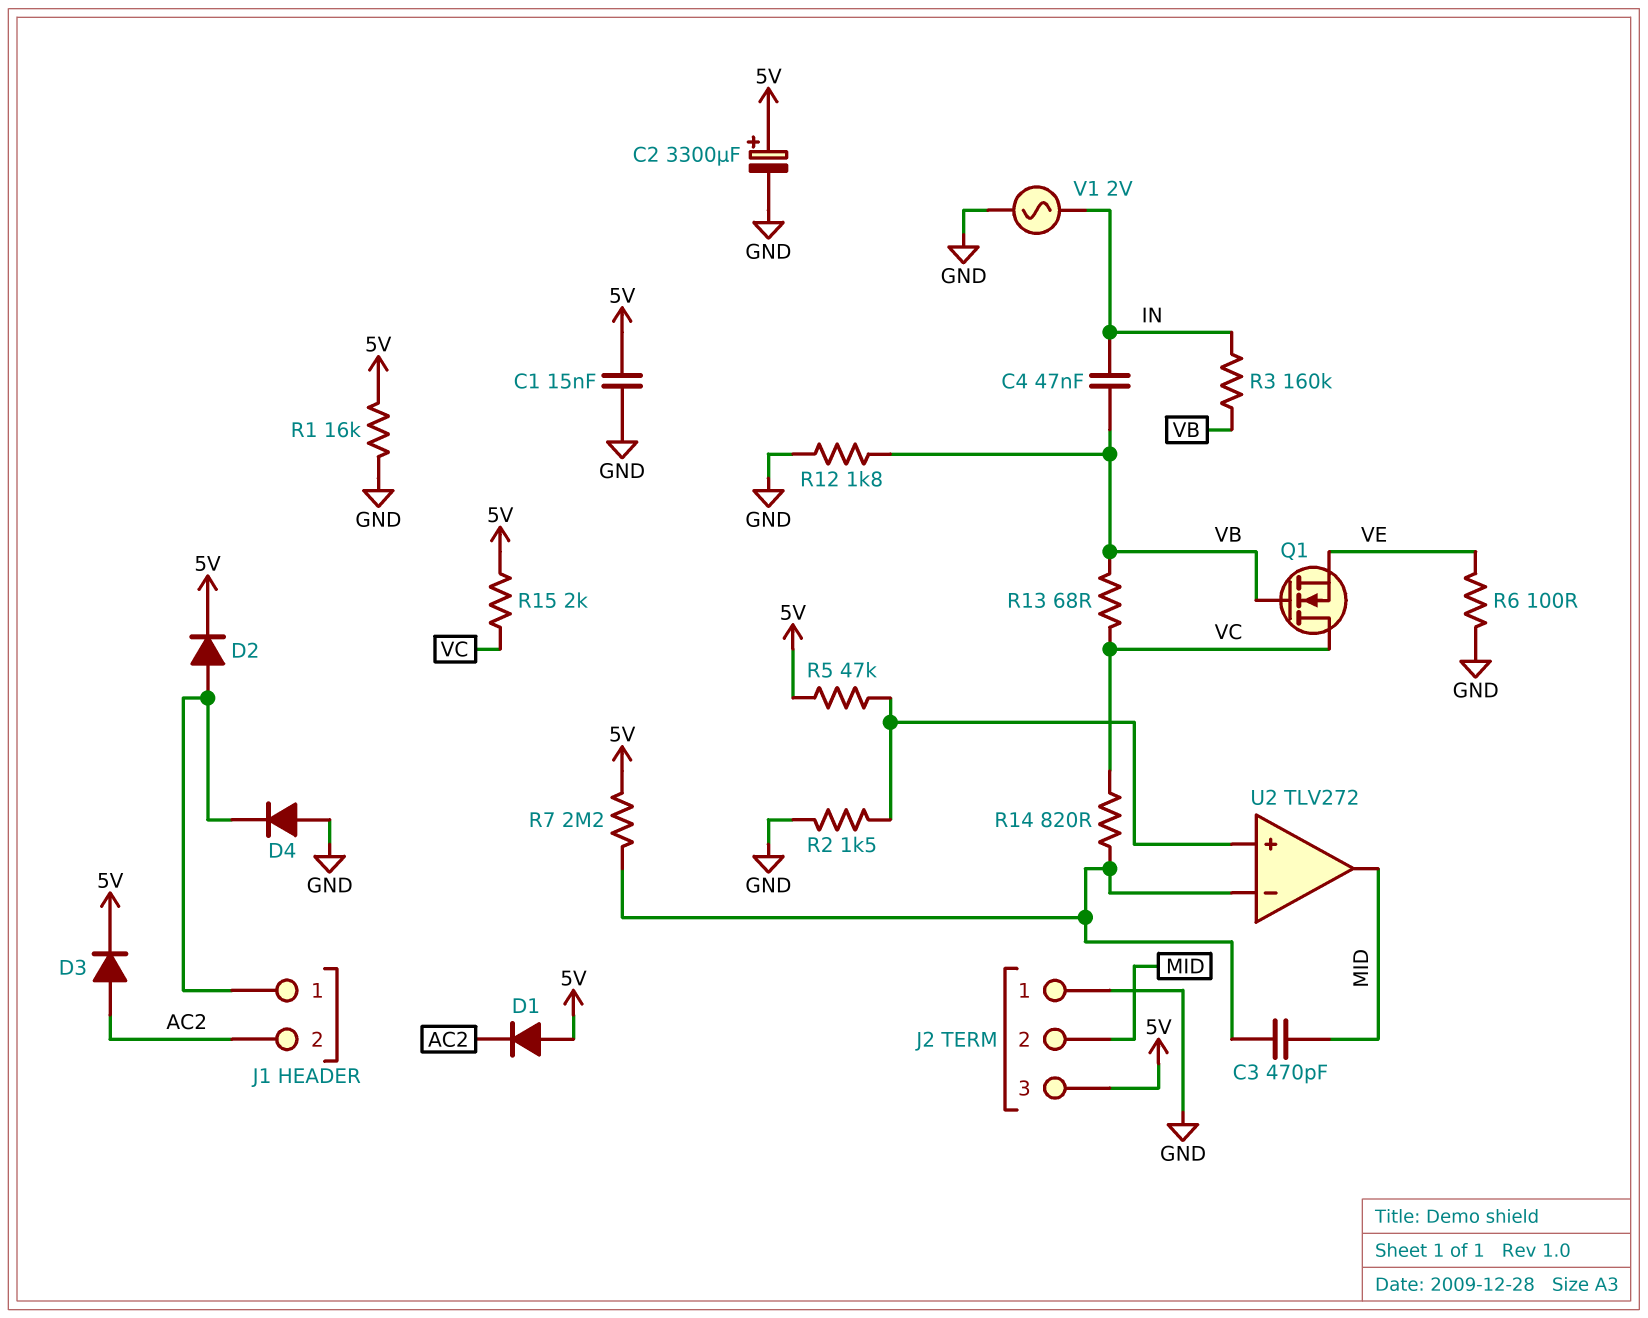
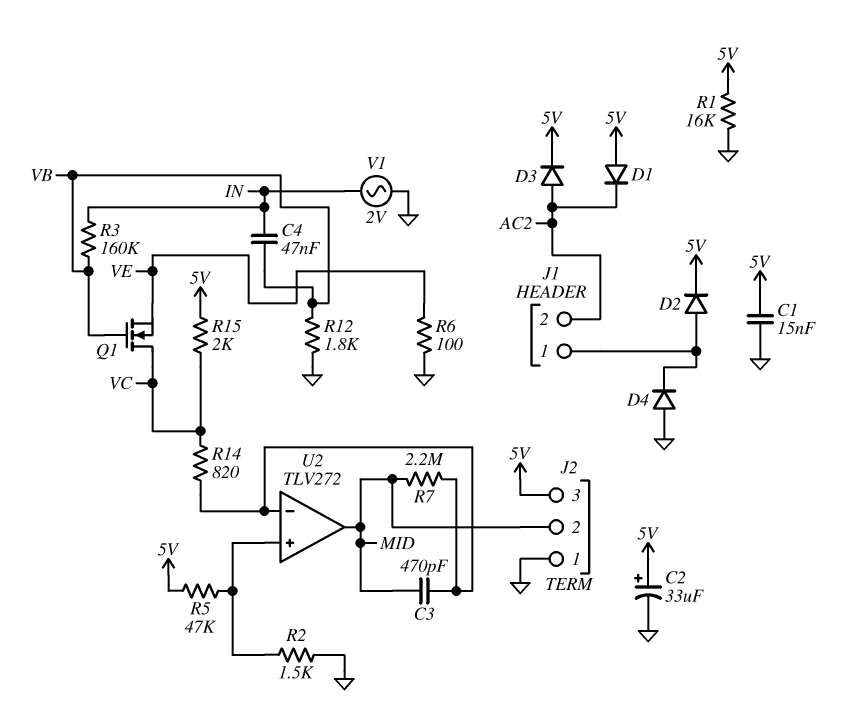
C2: 3300uF (plus 5V, minus GND) -> 33uF (plus 5V, minus GND)
R7: 2.2M (5V, U2/in-) -> 2.2M (MID, U2/in-)
R13: 68 (VB, VC) -> none

